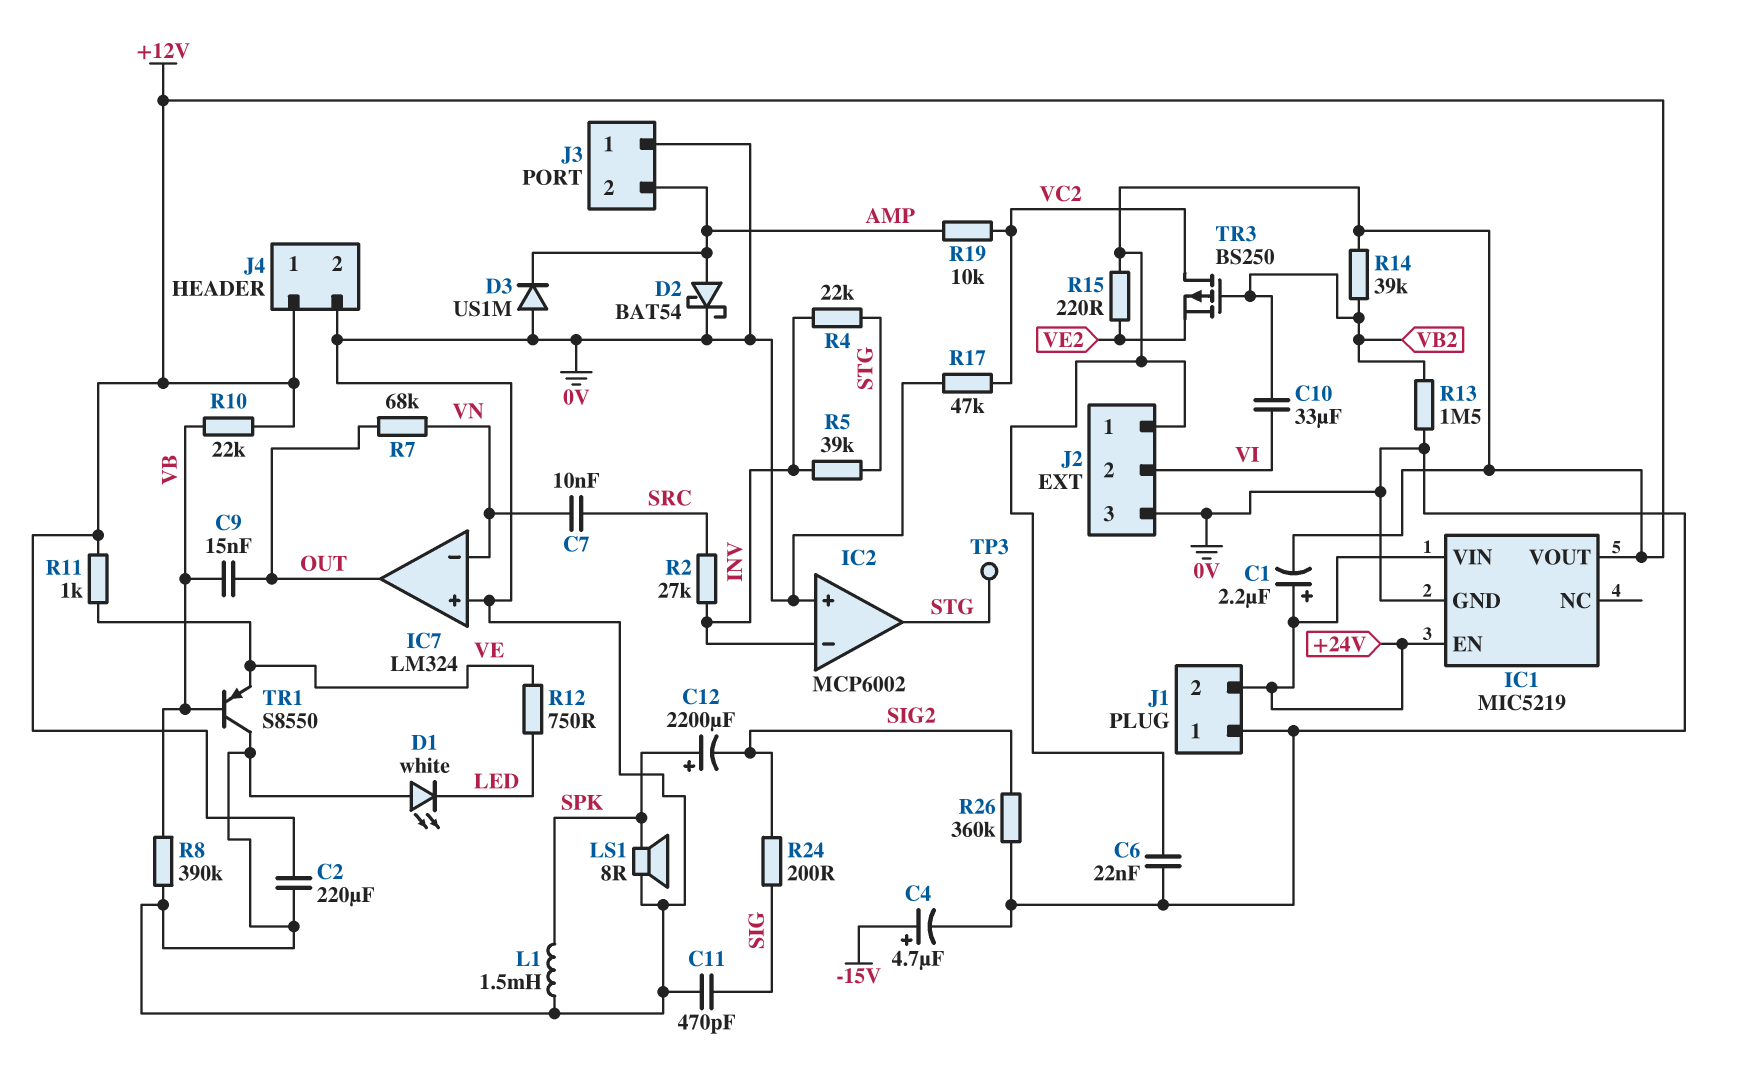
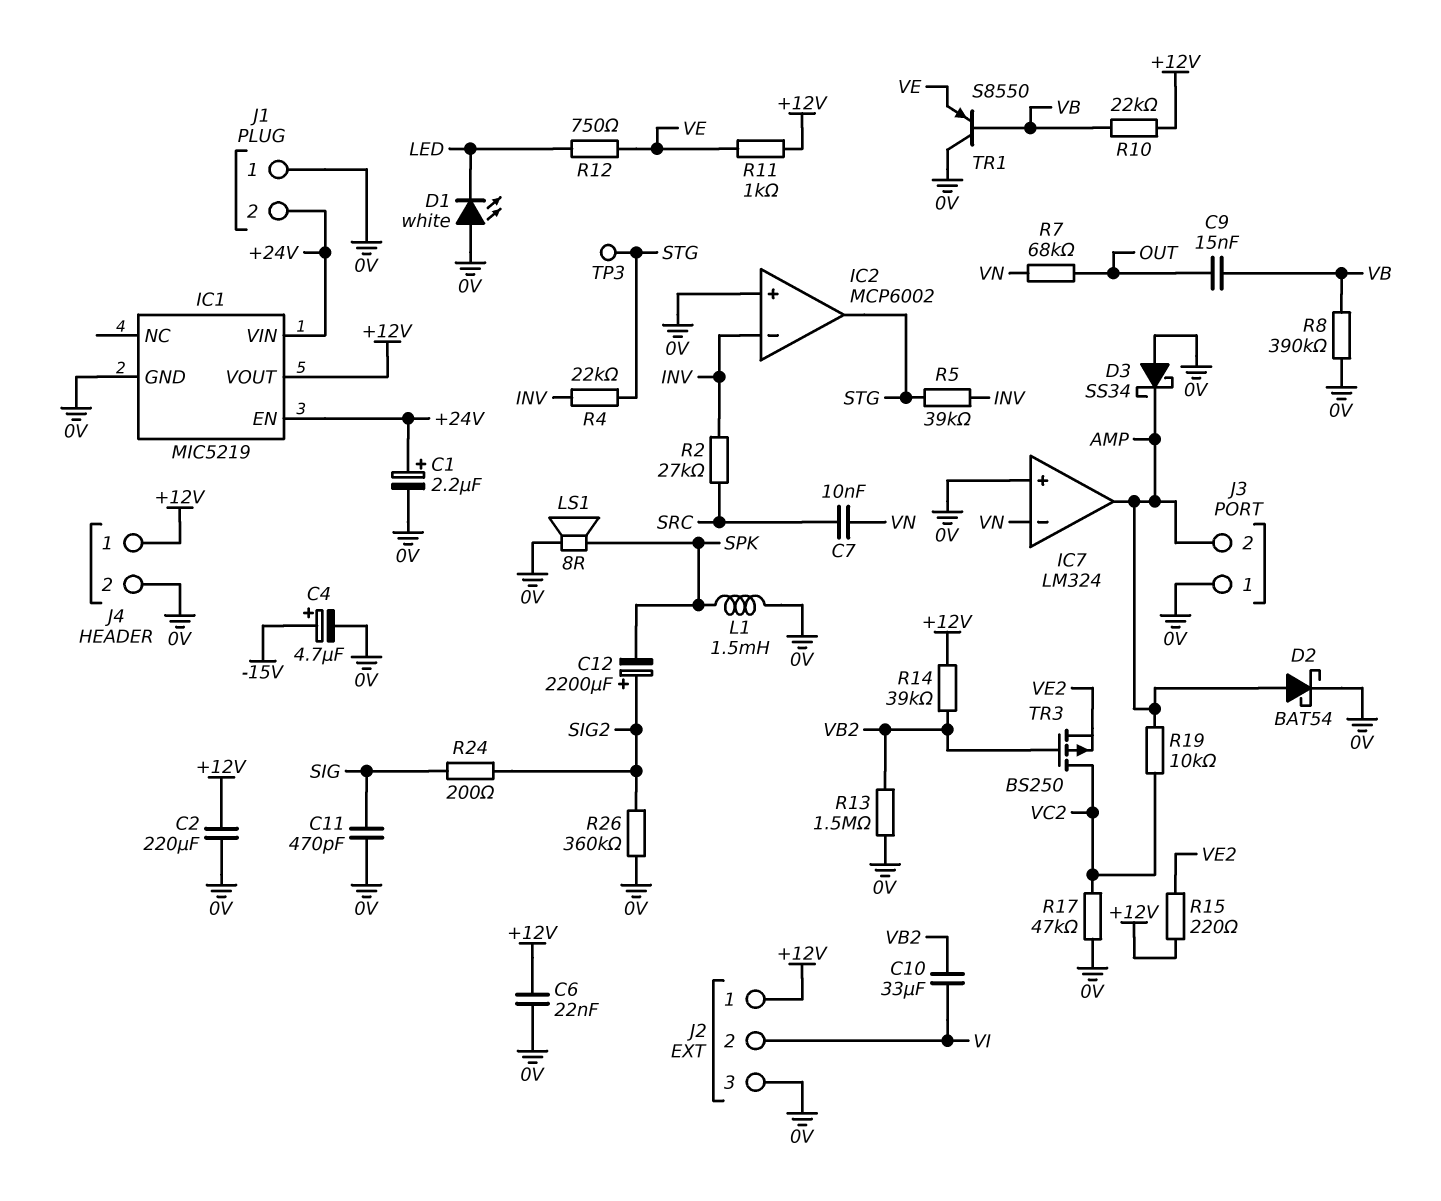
C1: 2.2uF (plus +24V, minus +12V) -> 2.2uF (plus +24V, minus 0V)
C12: 2200uF (plus SPK, minus SIG2) -> 2200uF (plus SIG2, minus SPK)
D3: diode US1M (A 0V, K AMP) -> schottky SS34 (A 0V, K AMP)
IC7 pin out: OUT -> AMP

